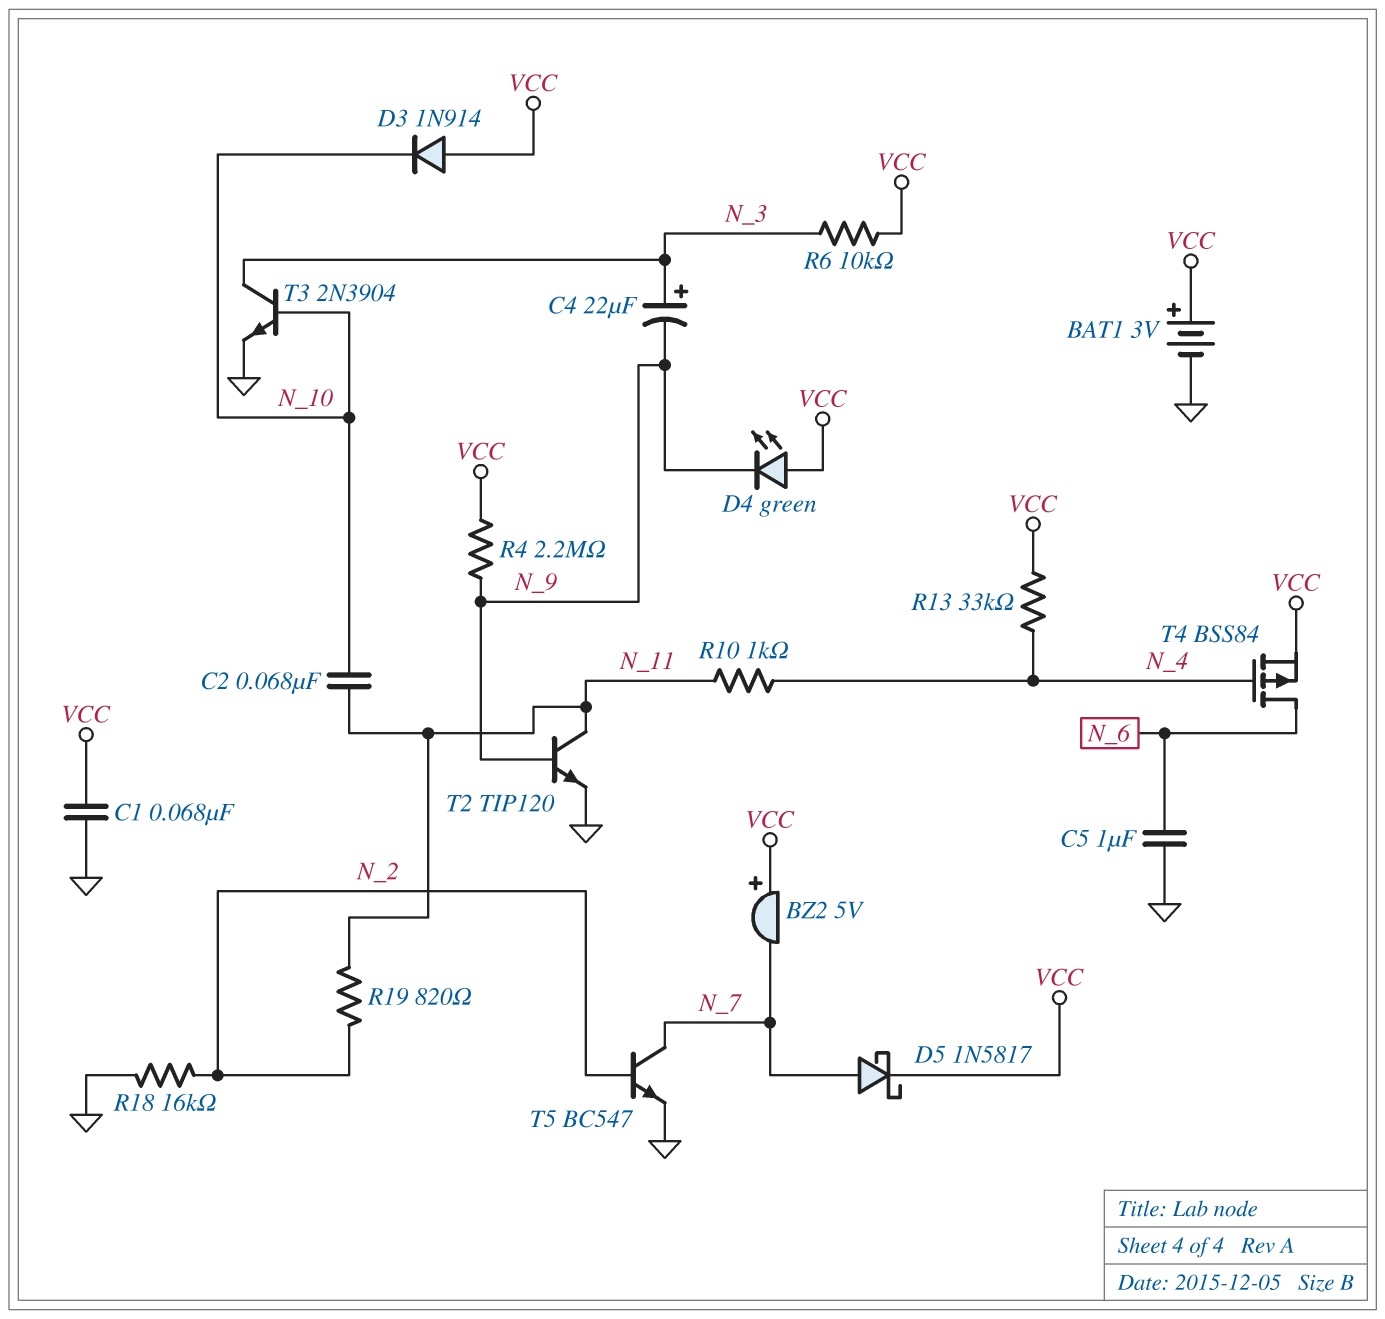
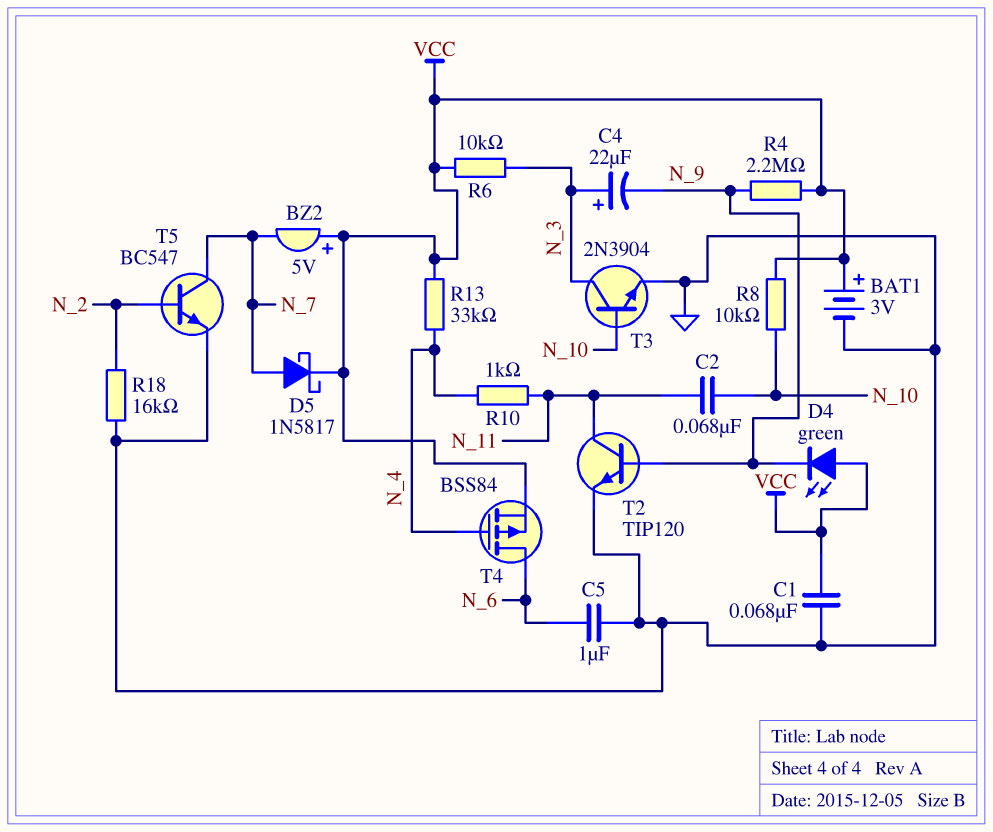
D3: diode 1N914 (A VCC, K N_10) -> none
R8: none -> 10k (N_10, VCC)
R19: 820 (N_2, N_11) -> none

